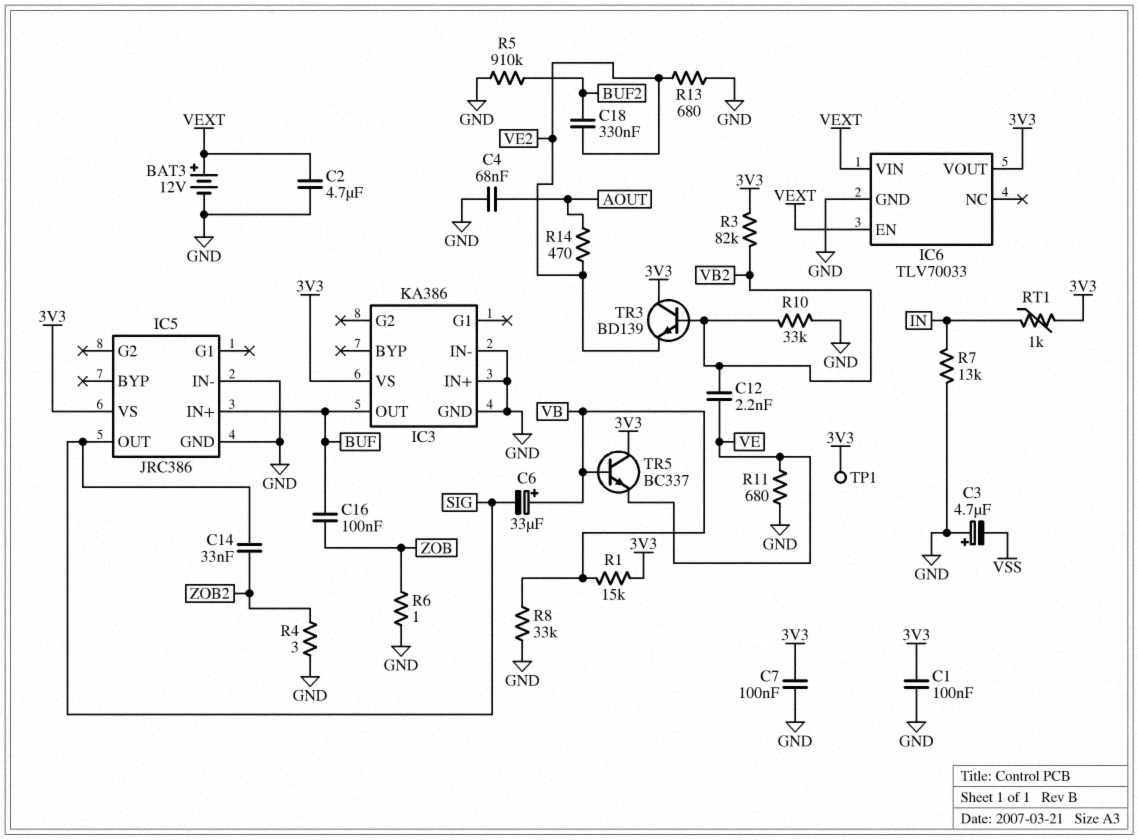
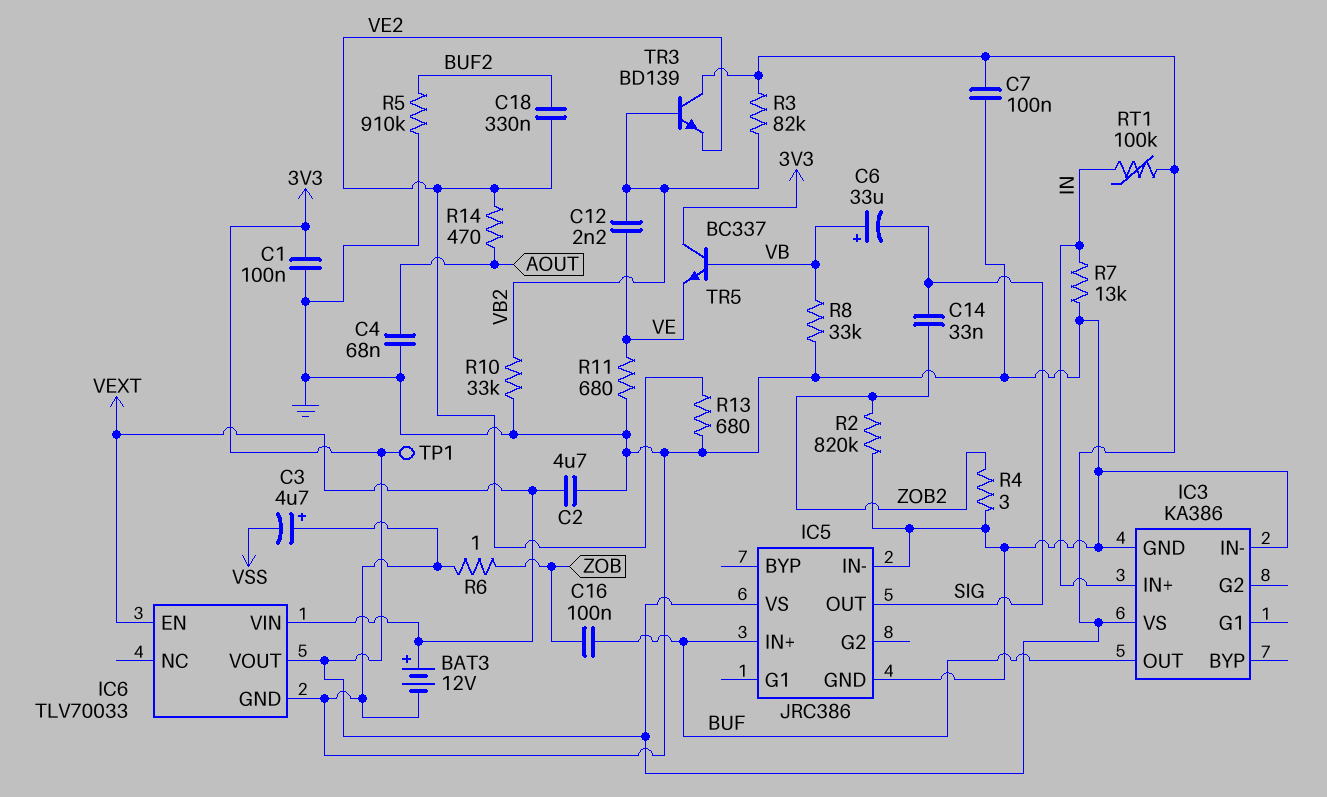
IC3 pin IN+: GND -> IN
R1: 15k (3V3, VB) -> none
R2: none -> 820k (GND, ZOB2)
RT1: 1k (3V3, IN) -> 100k (3V3, IN)

